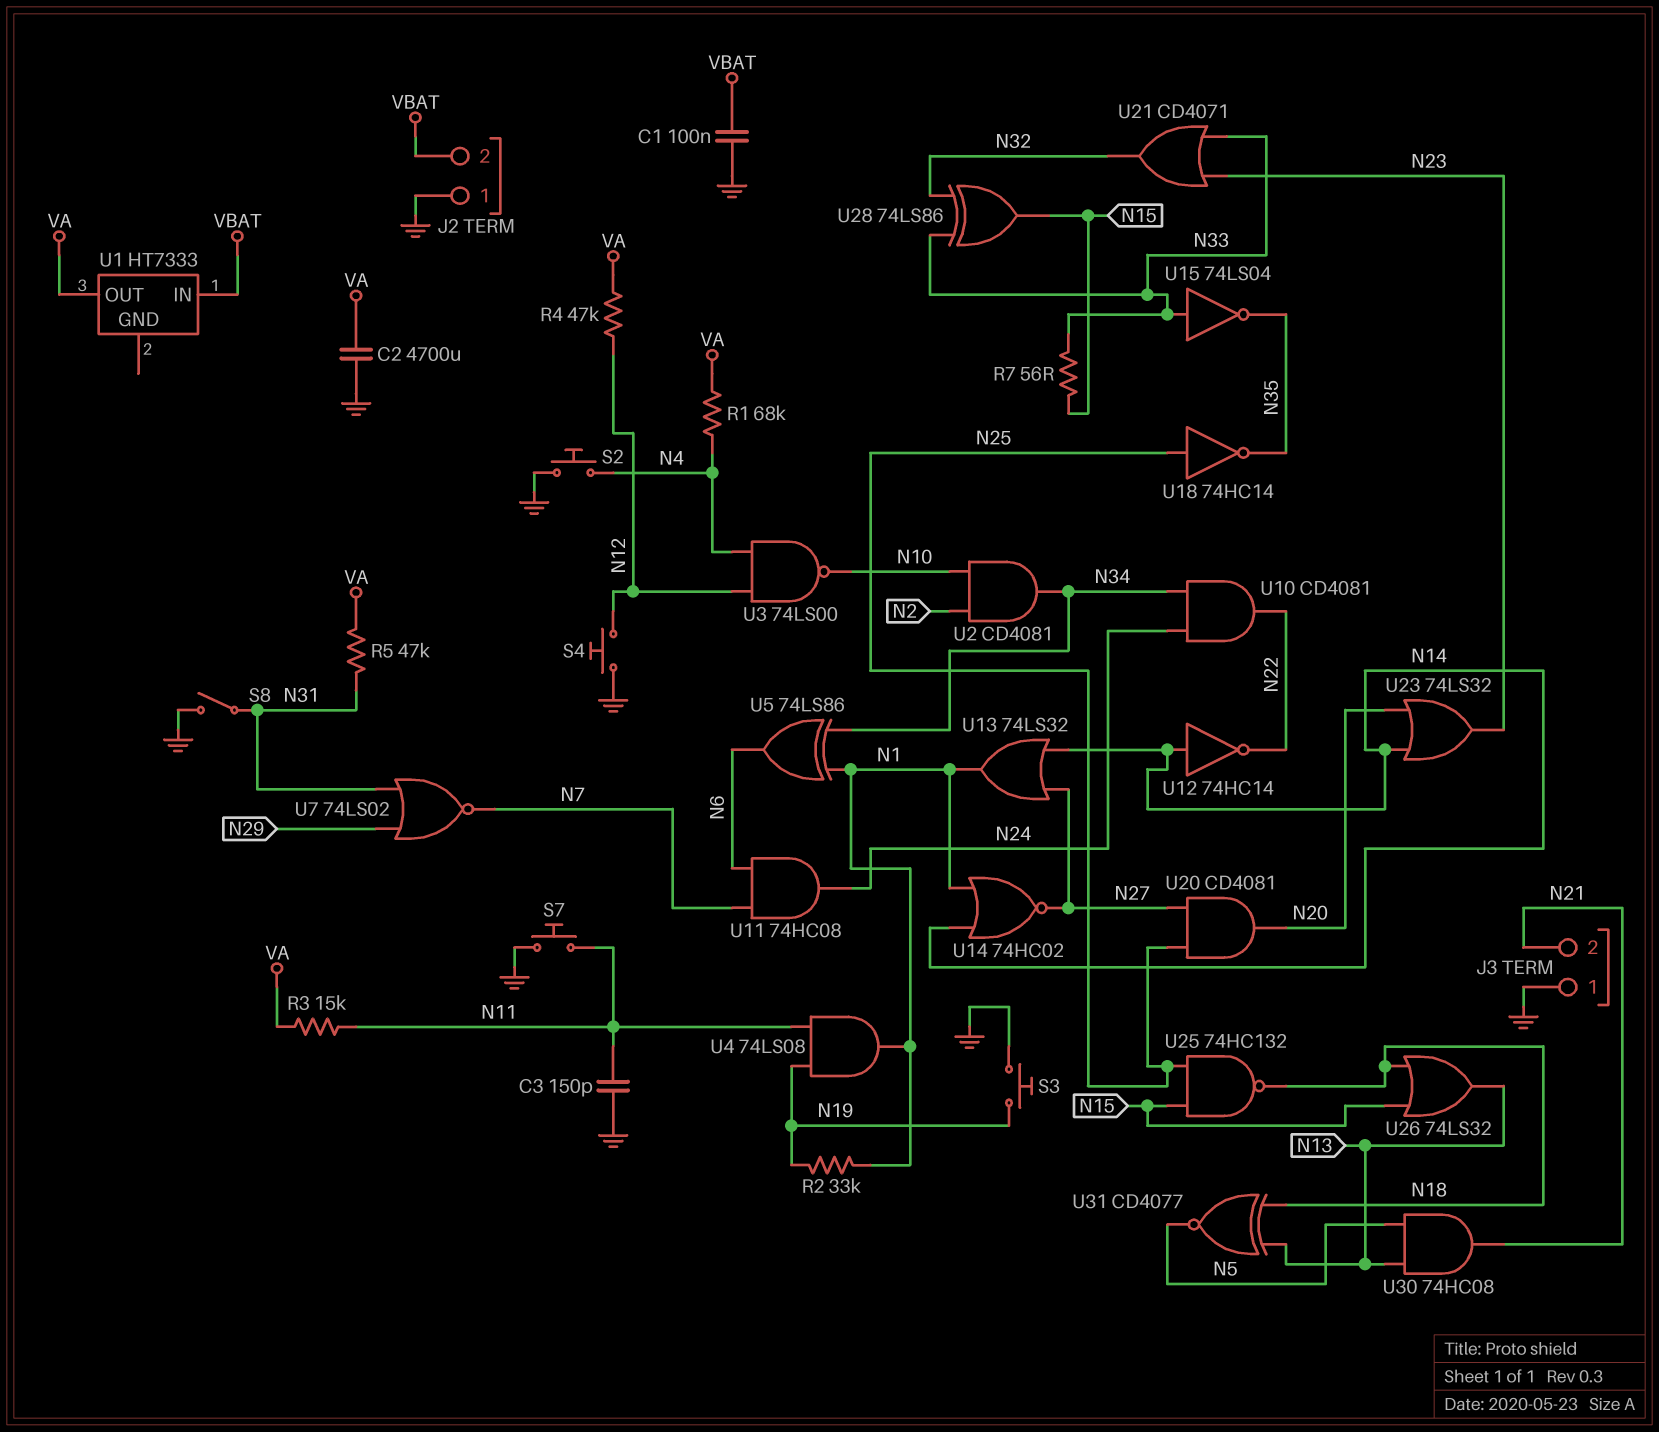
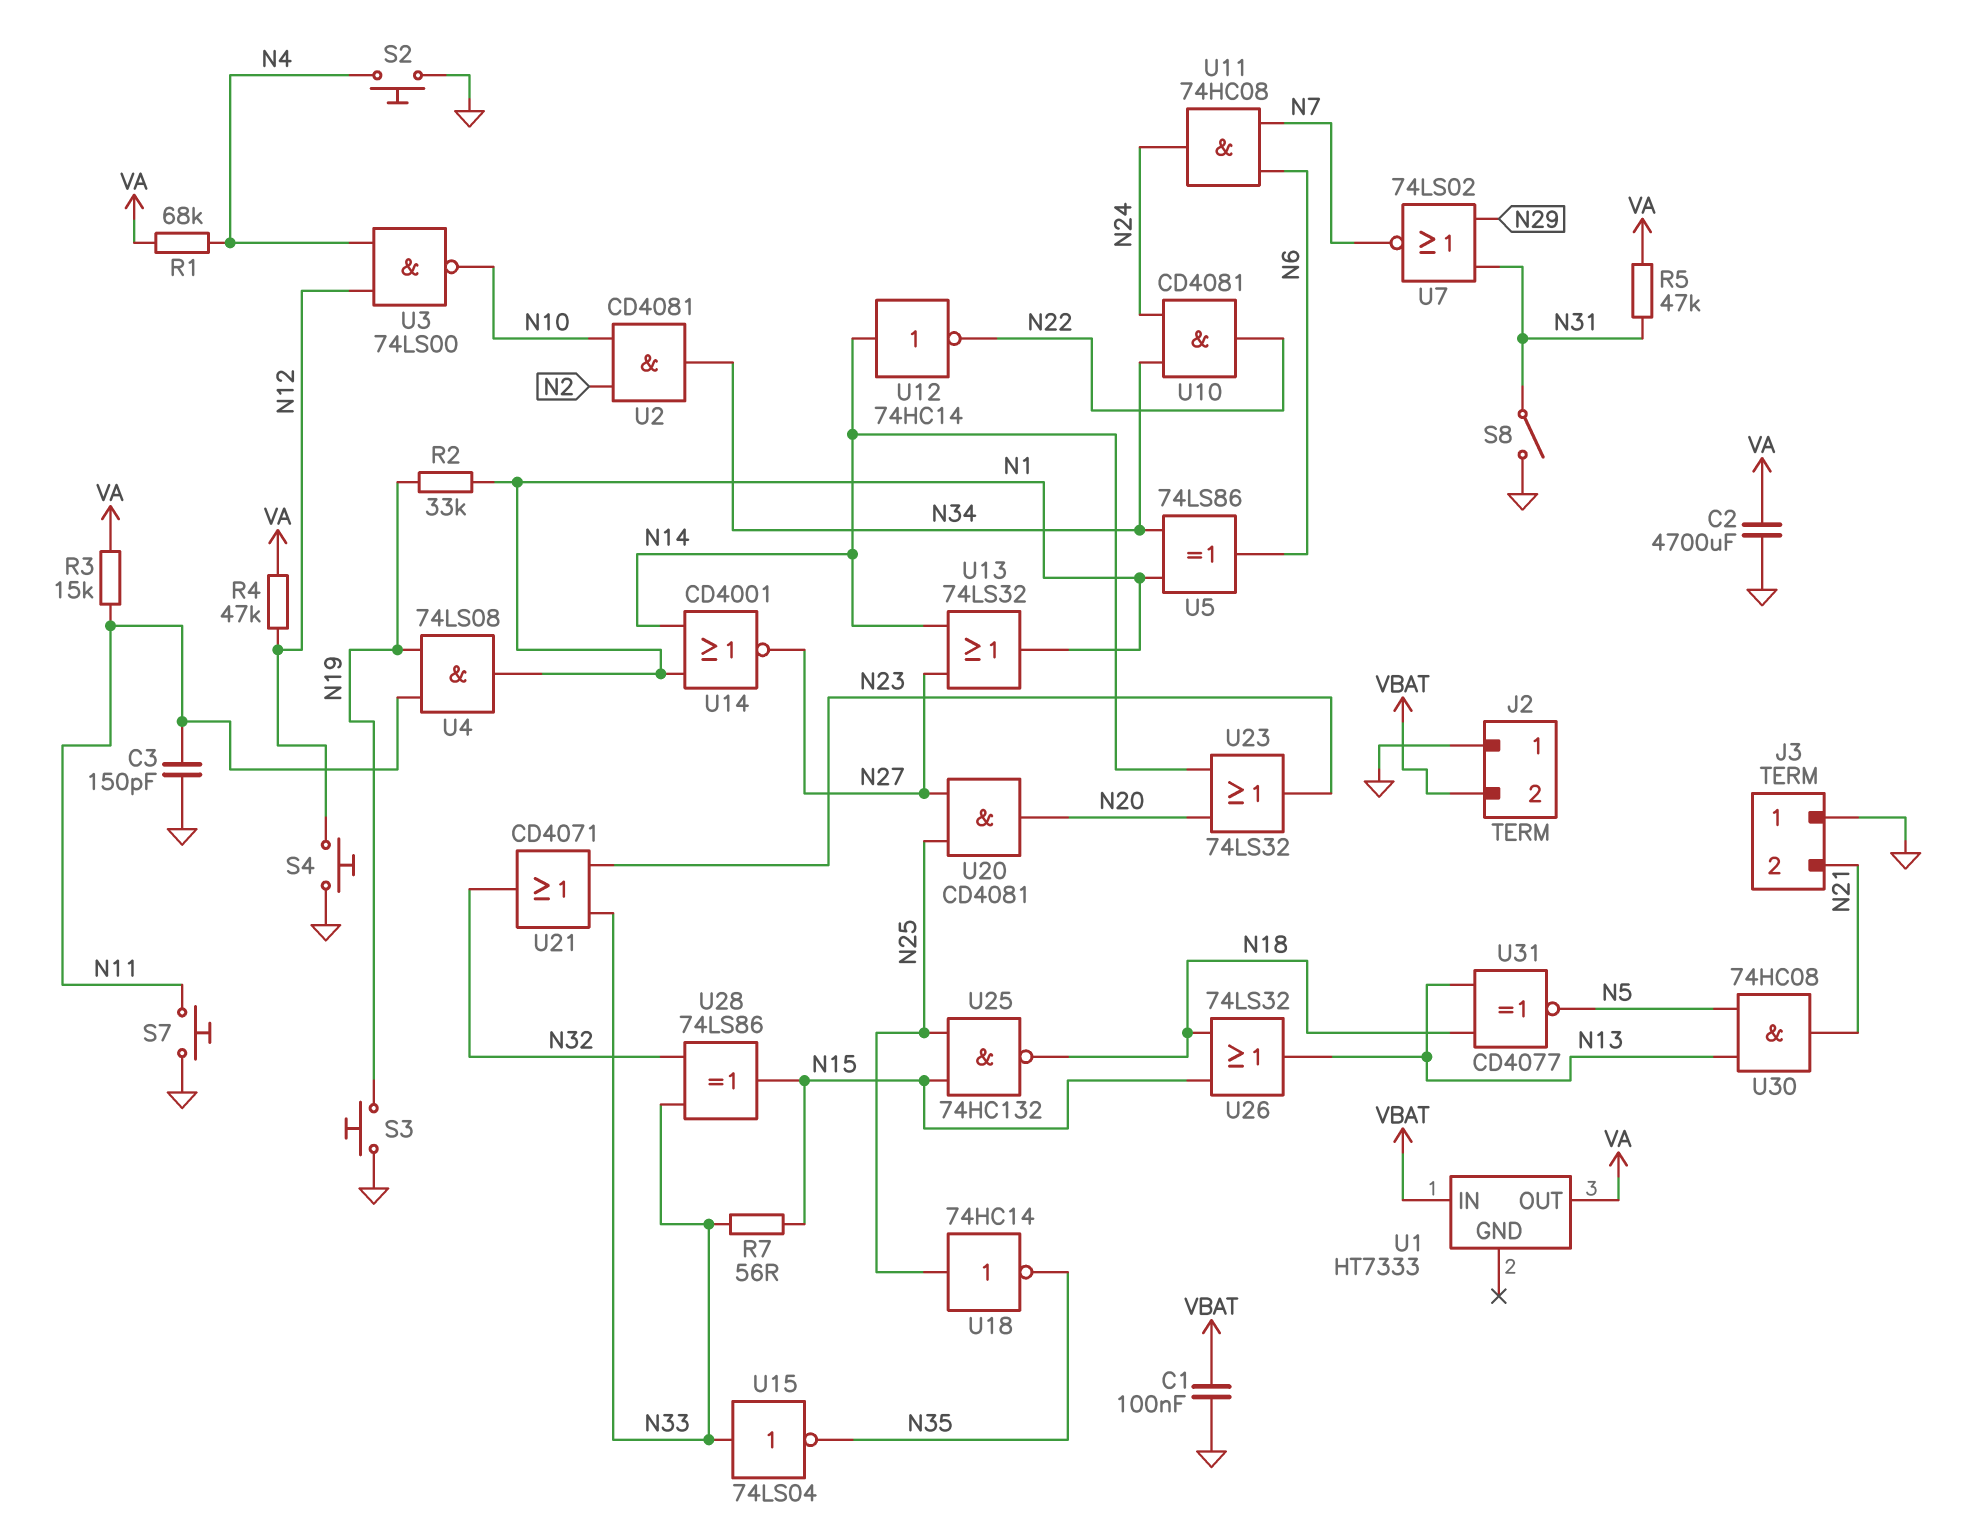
U14: NOR 74HC02 (in N1, in N14, out N27) -> NOR CD4001 (in N1, in N14, out N27)

